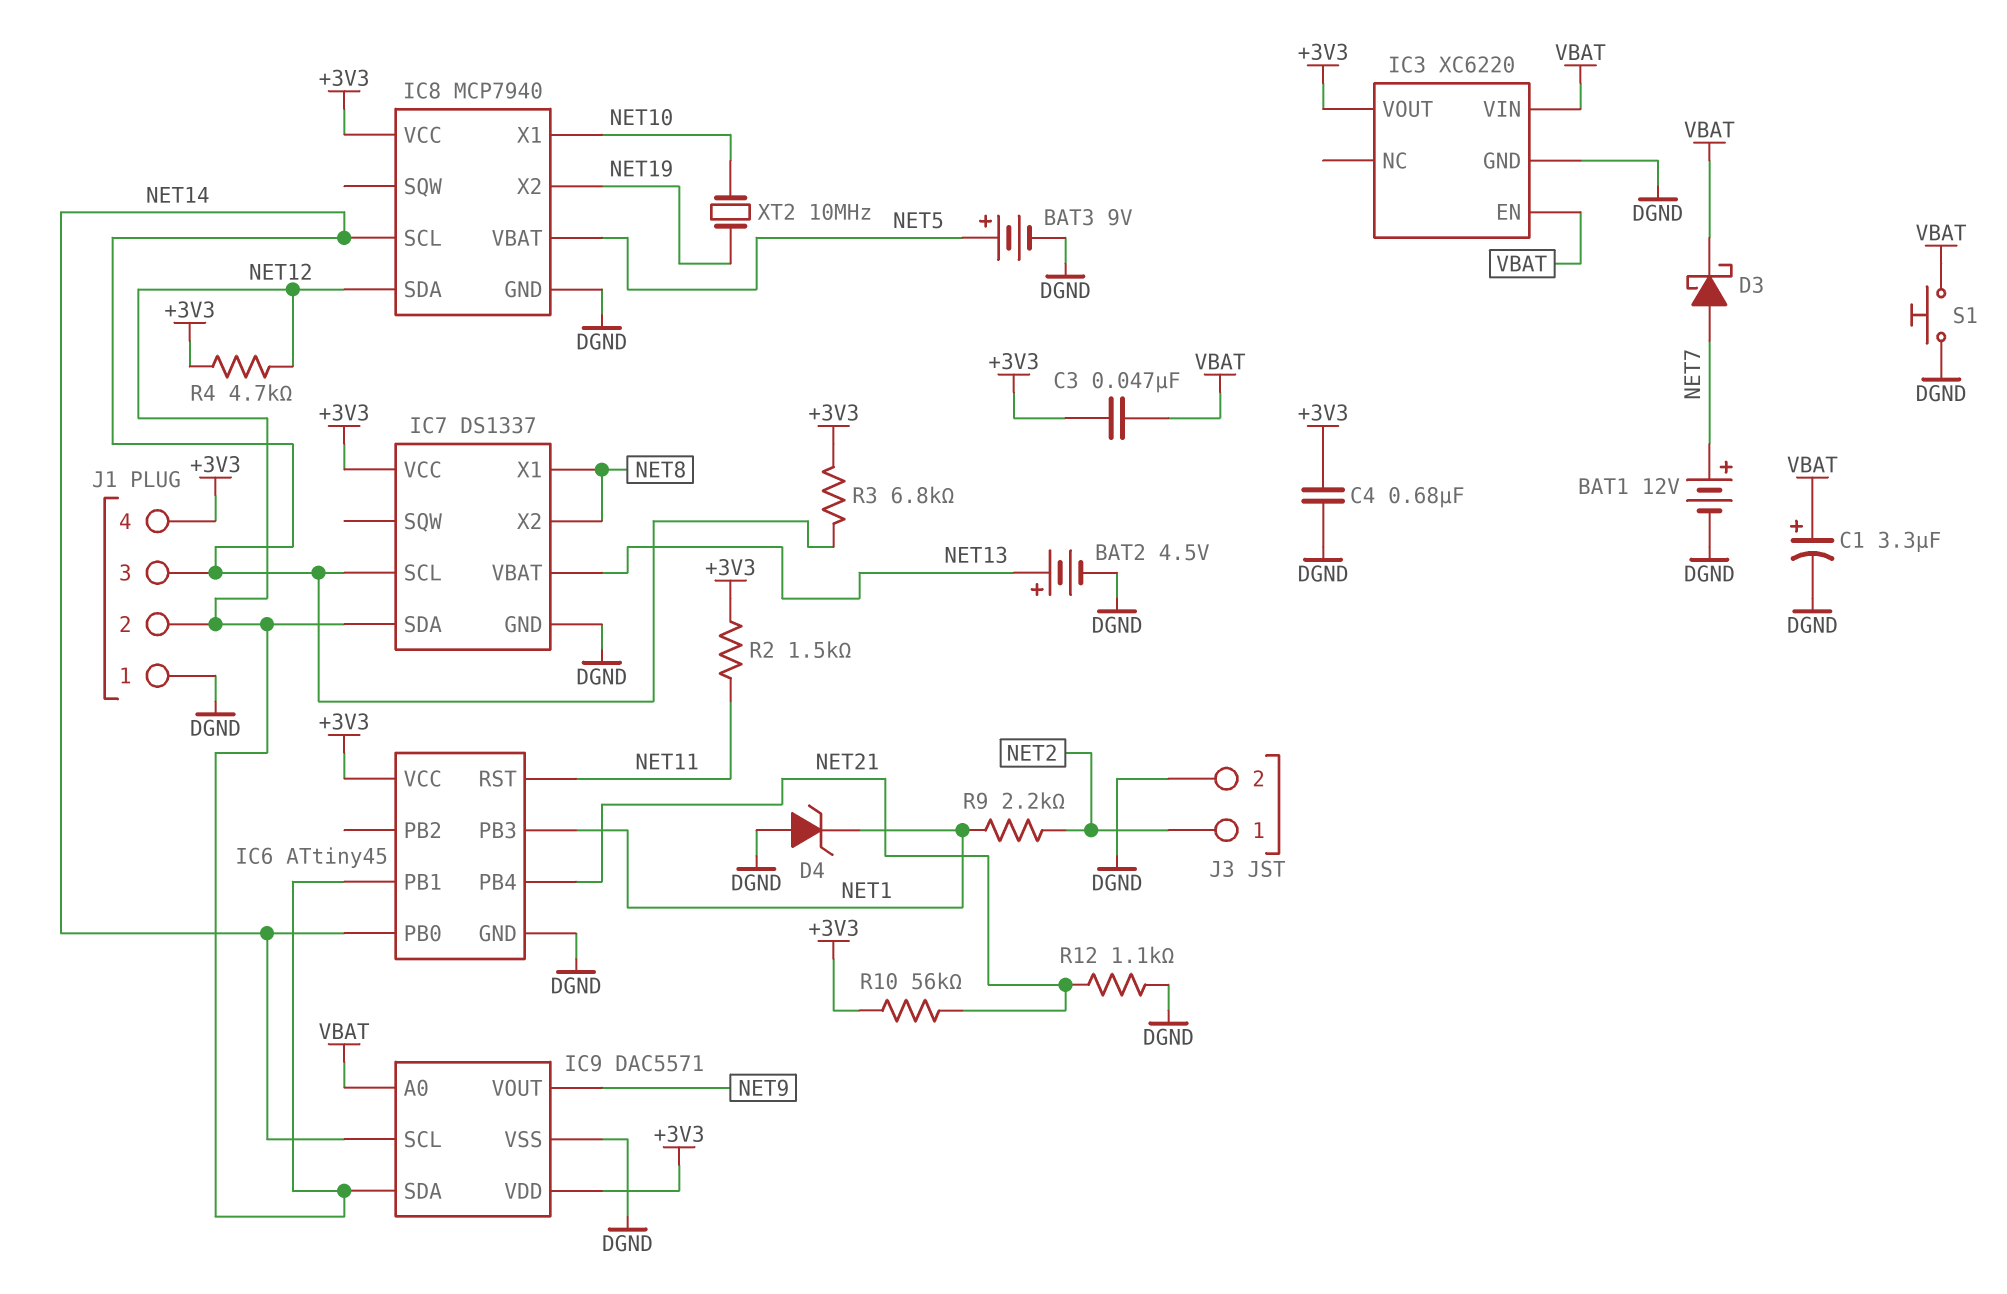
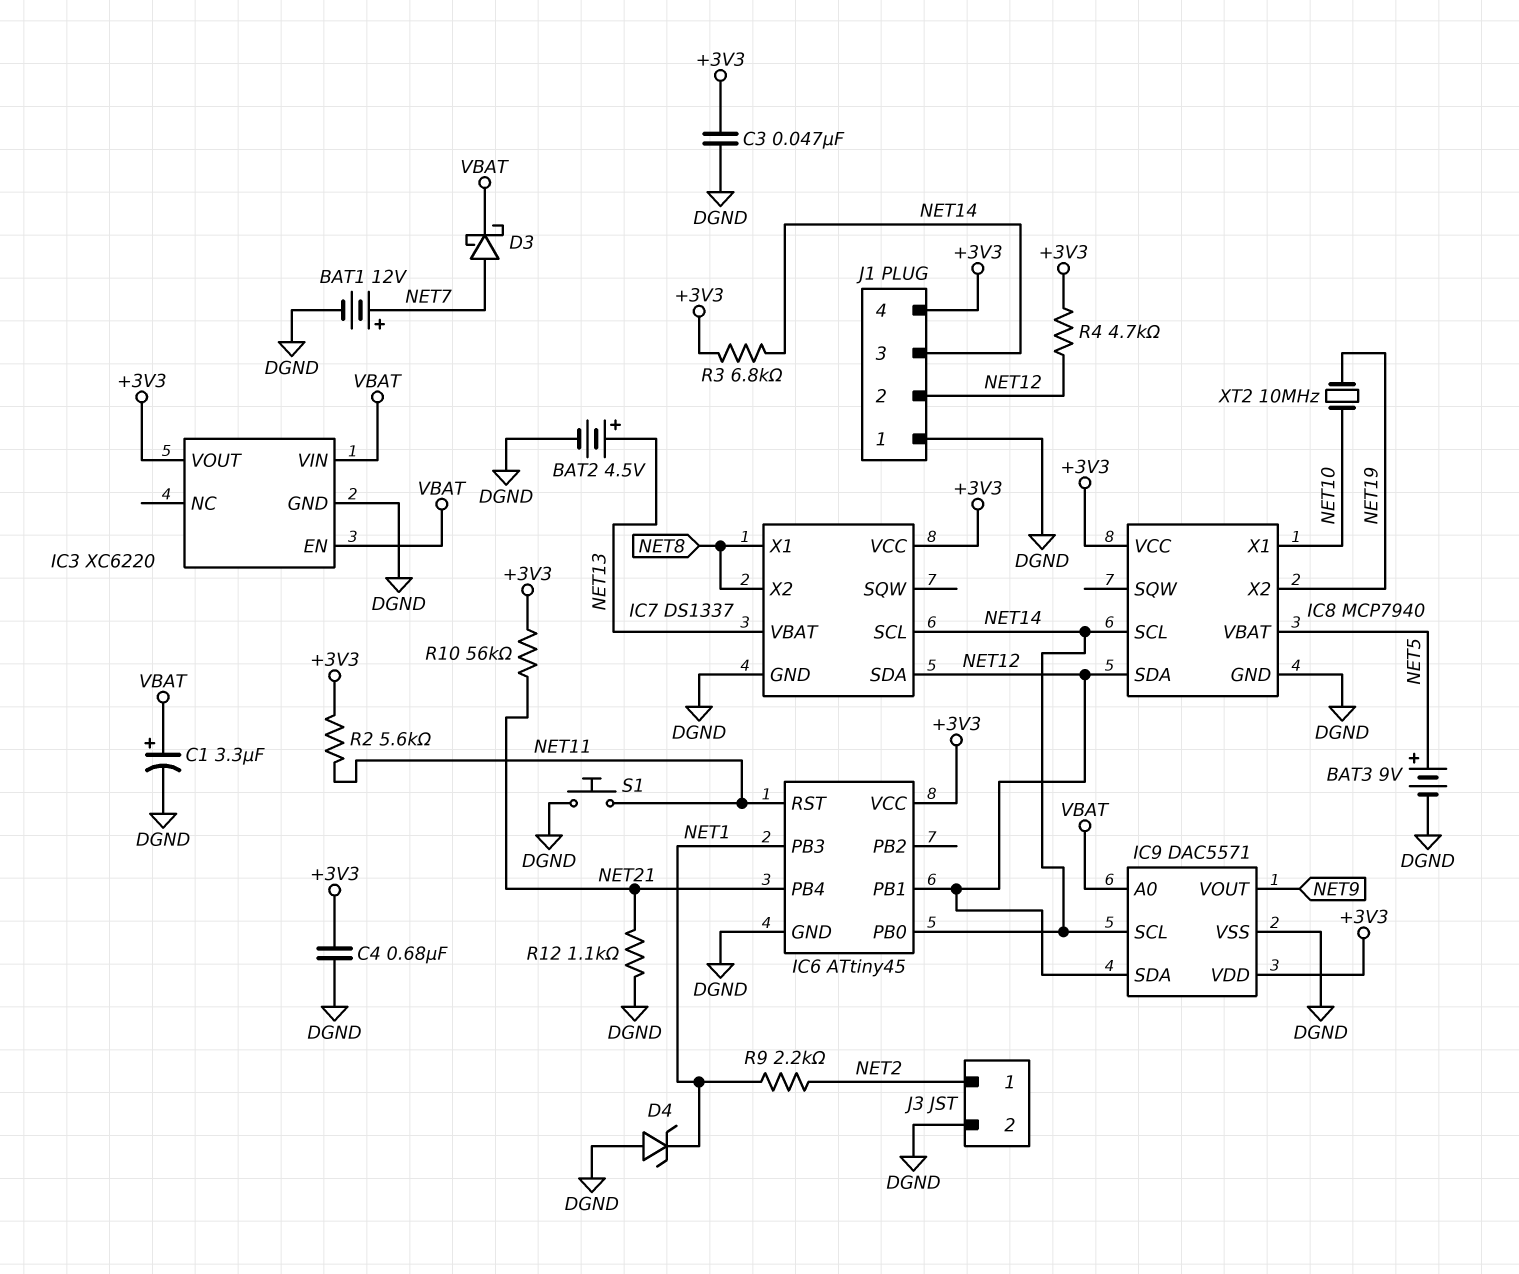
C3: 47nF (+3V3, VBAT) -> 47nF (+3V3, DGND)
R2: 1.5k (+3V3, NET11) -> 5.6k (+3V3, NET11)
S1: button (DGND, VBAT) -> button (DGND, NET11)

